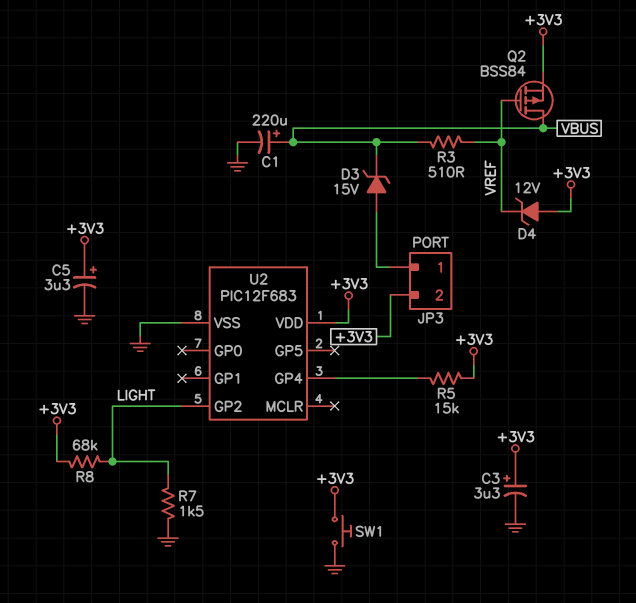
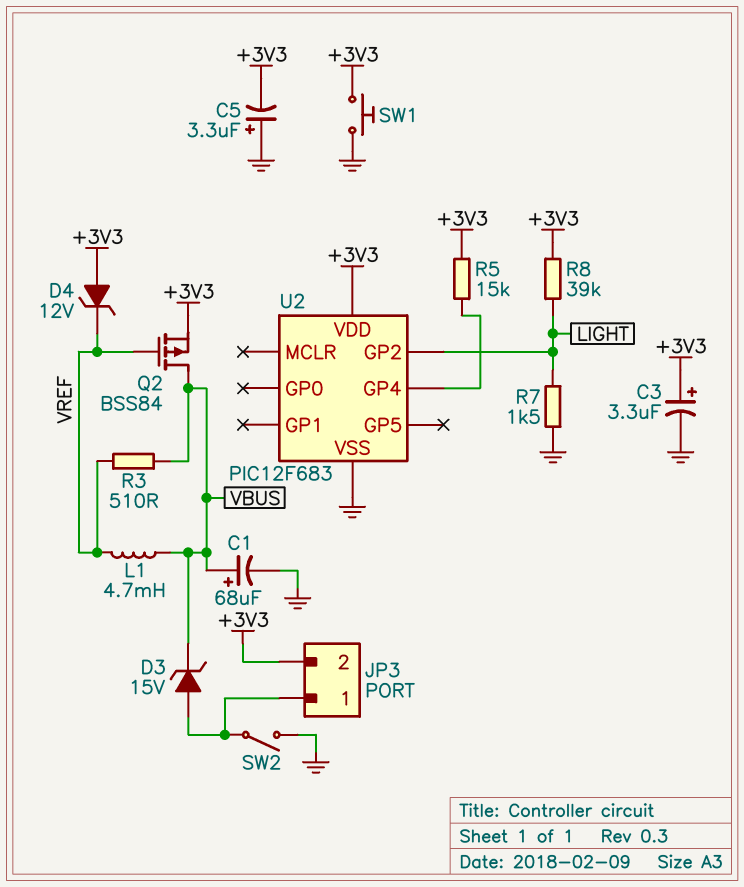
C1: 220uF (plus VBUS, minus GND) -> 68uF (plus VBUS, minus GND)
C5: 3.3uF (plus +3V3, minus GND) -> 3.3uF (plus GND, minus +3V3)
L1: none -> 4.7mH (VBUS, VREF)
R8: 68k (+3V3, LIGHT) -> 39k (+3V3, LIGHT)
SW2: none -> switch (GND, JP3/1)

